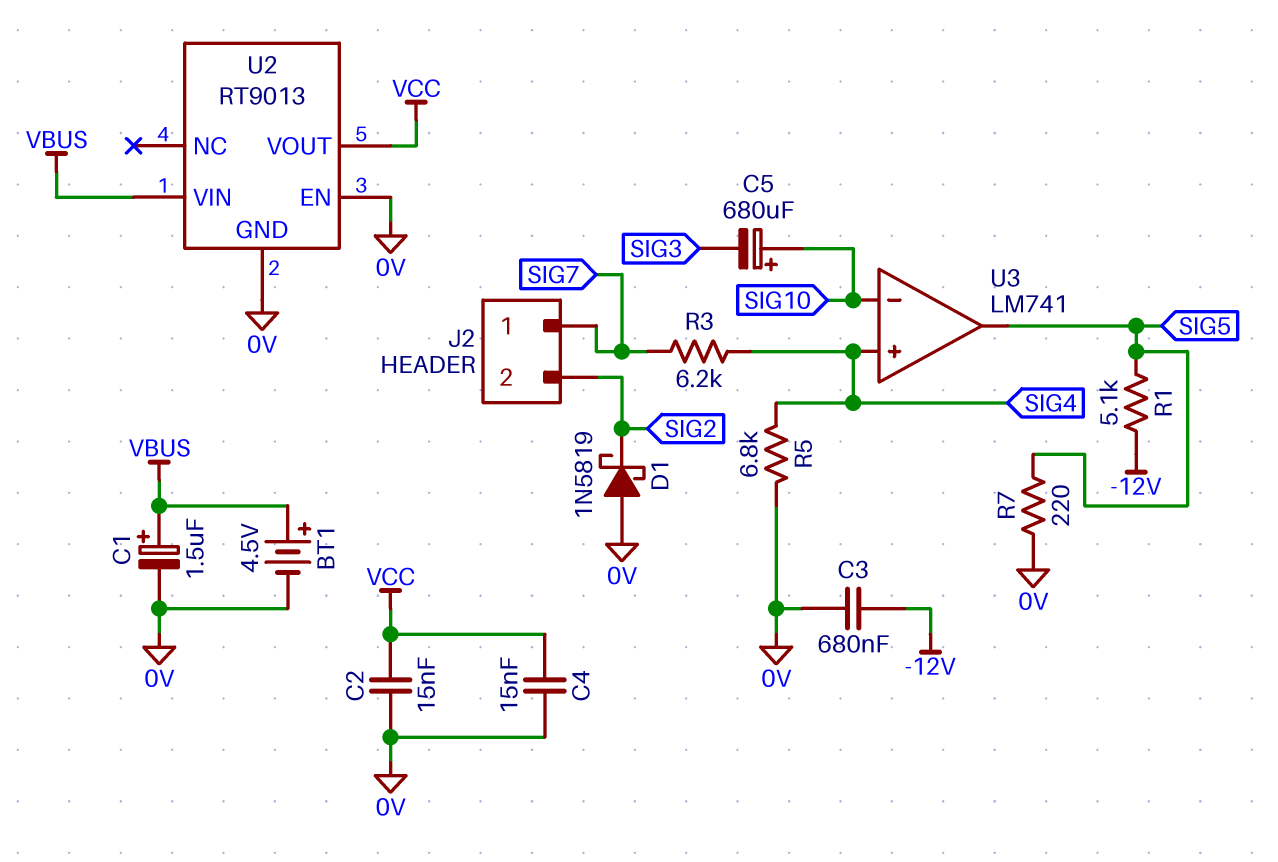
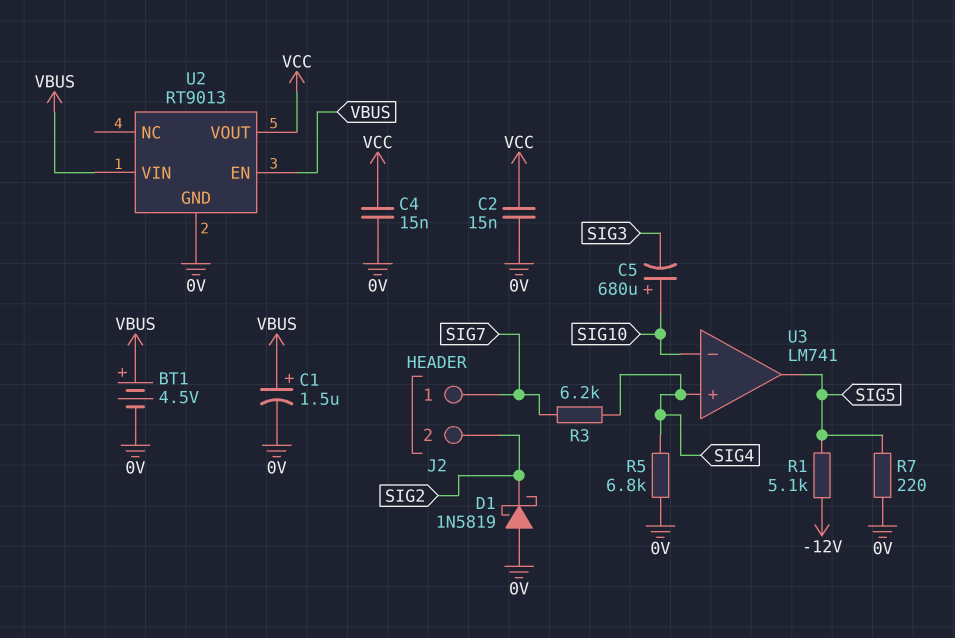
C3: 680nF (-12V, 0V) -> none
U2 pin EN: 0V -> VBUS

